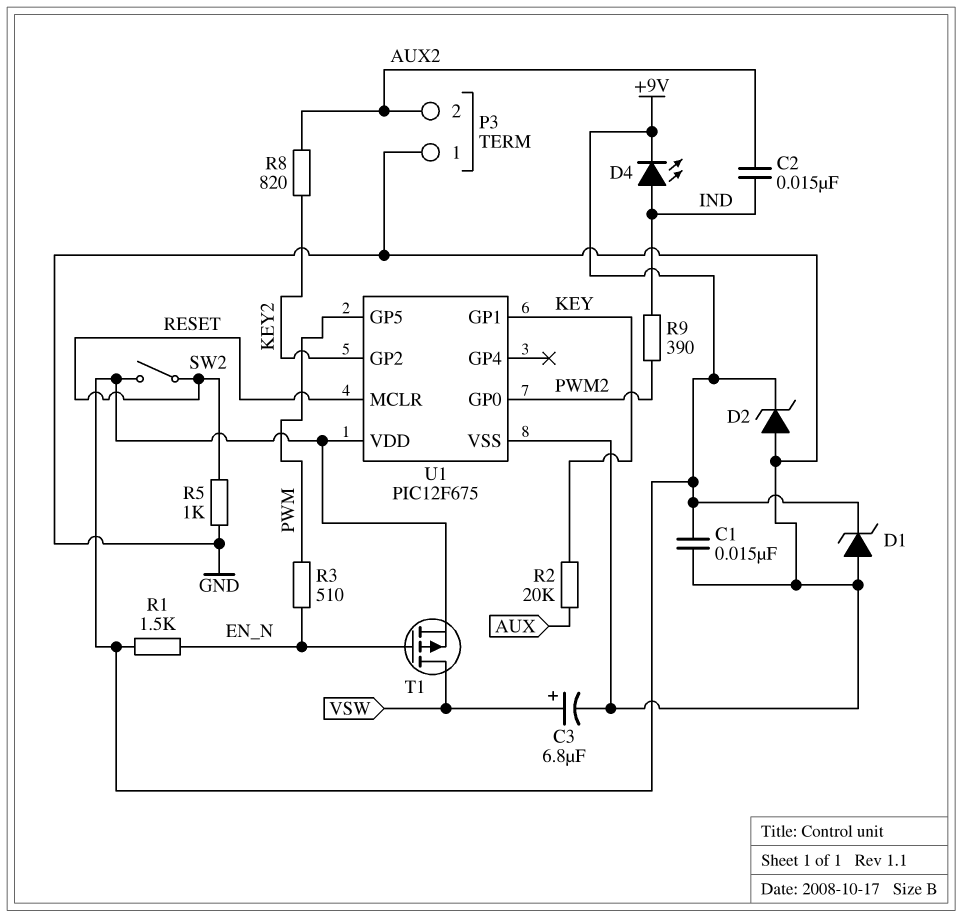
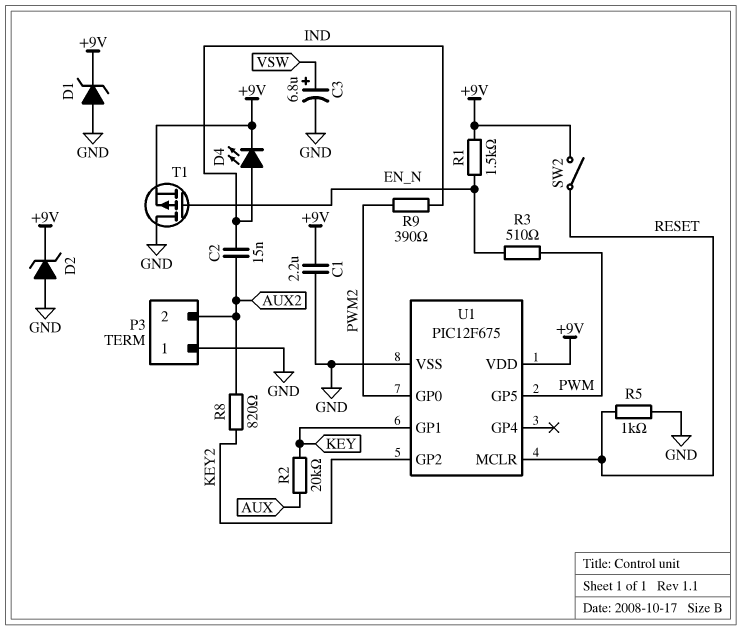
C1: 15nF (+9V, GND) -> 2.2uF (+9V, GND)
T1: PMOS (G EN_N, D VSW, S +9V) -> PMOS (G EN_N, D GND, S +9V)

